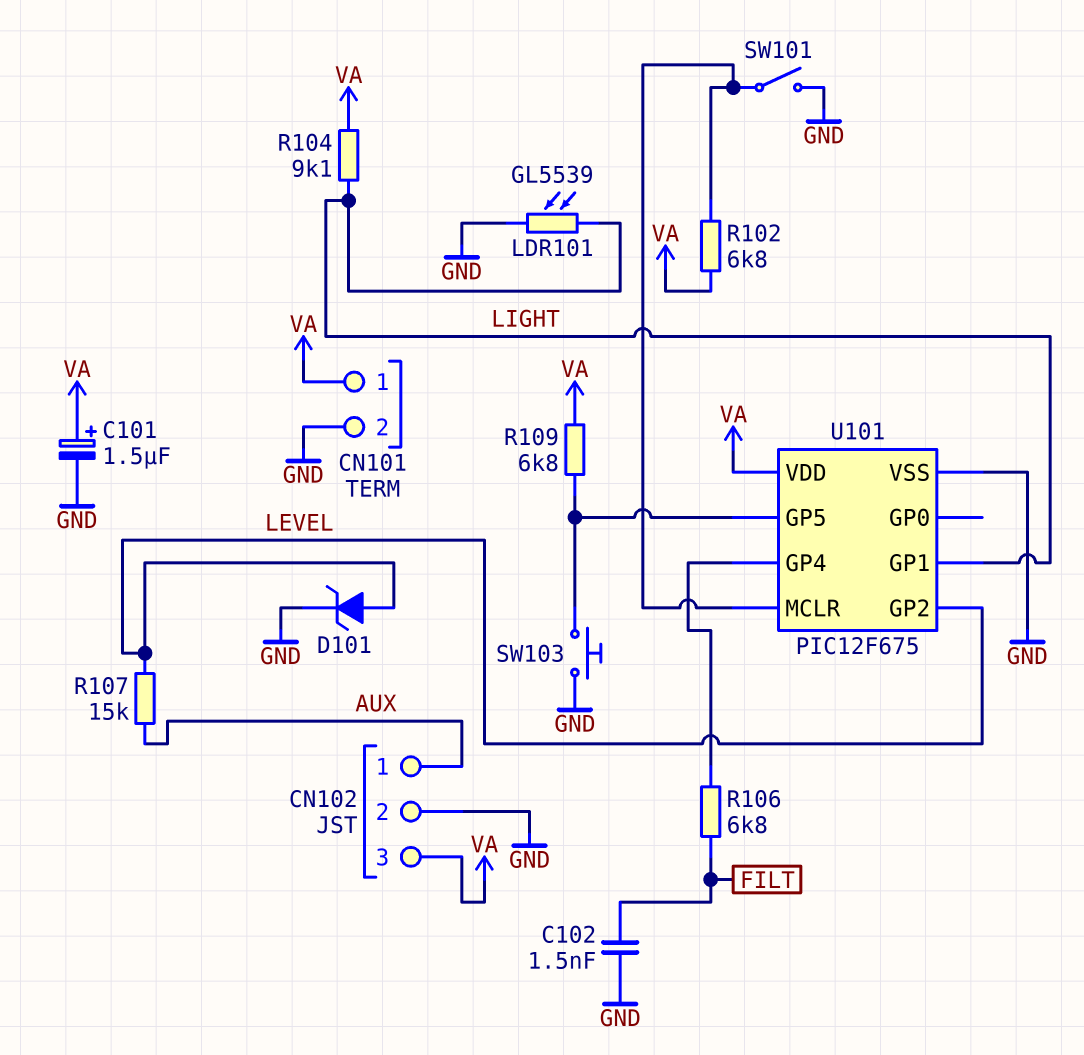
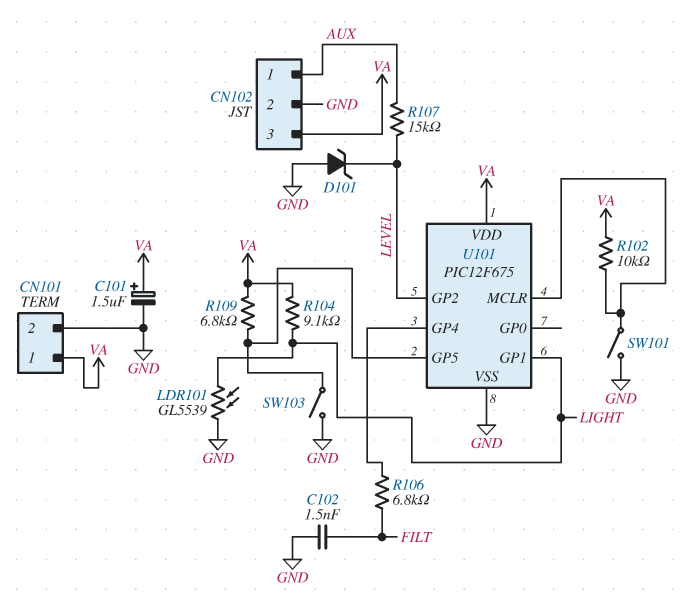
D101: zener (A LEVEL, K GND) -> zener (A GND, K LEVEL)
R102: 6.8k (U101/MCLR, VA) -> 10k (U101/MCLR, VA)
SW103: button (GND, U101/GP5) -> switch (GND, U101/GP5)

